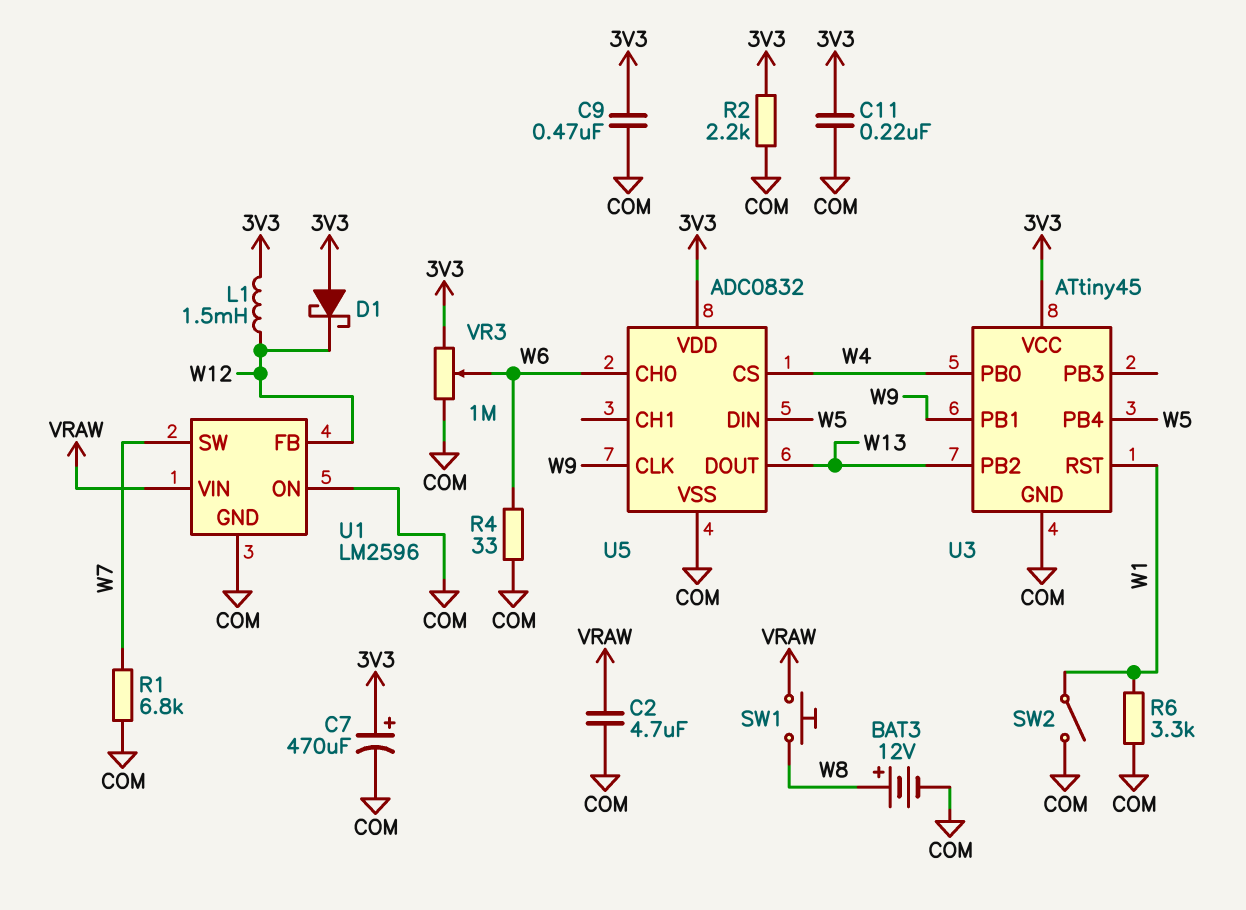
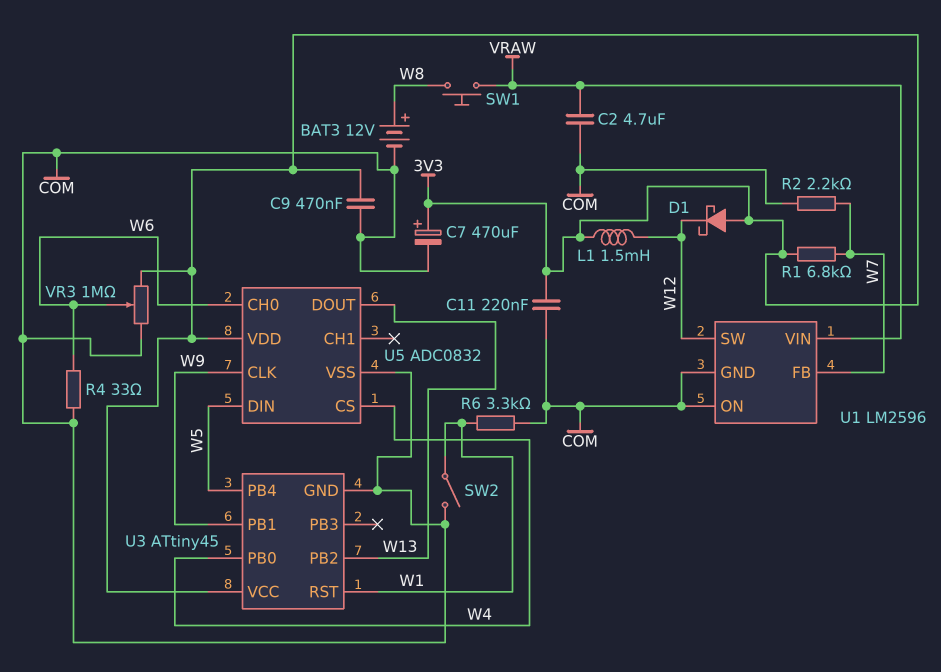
R1: 6.8k (COM, W7) -> 6.8k (3V3, W7)
R2: 2.2k (3V3, COM) -> 2.2k (COM, W7)
U1 pin FB: W12 -> W7
U1 pin SW: W7 -> W12

